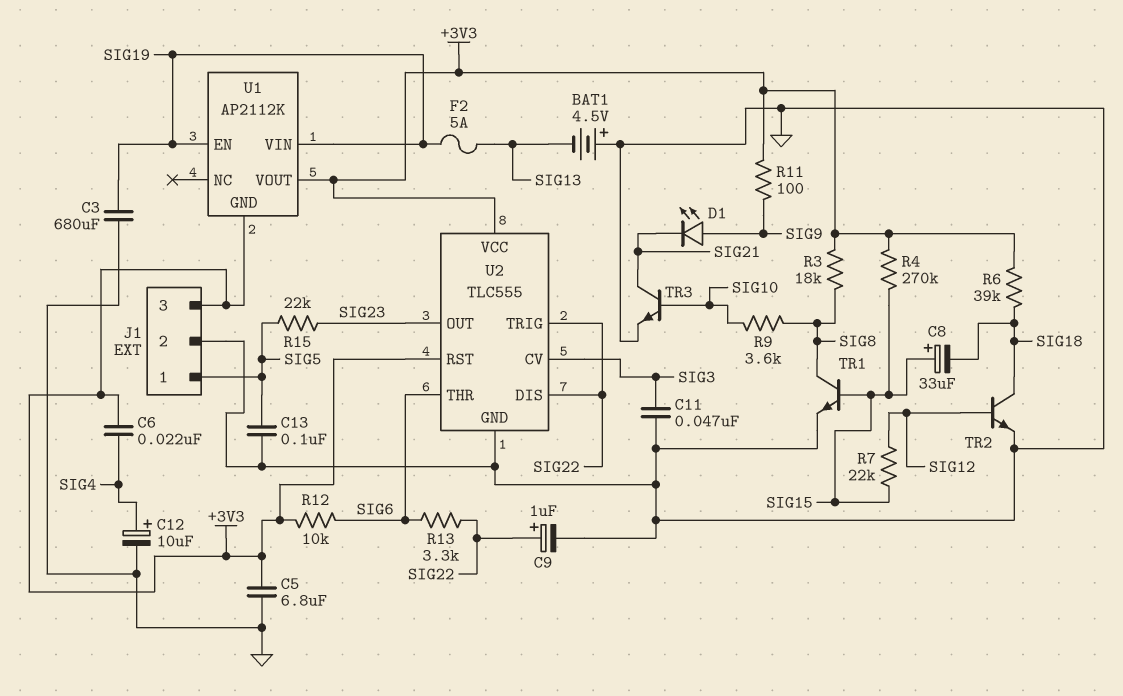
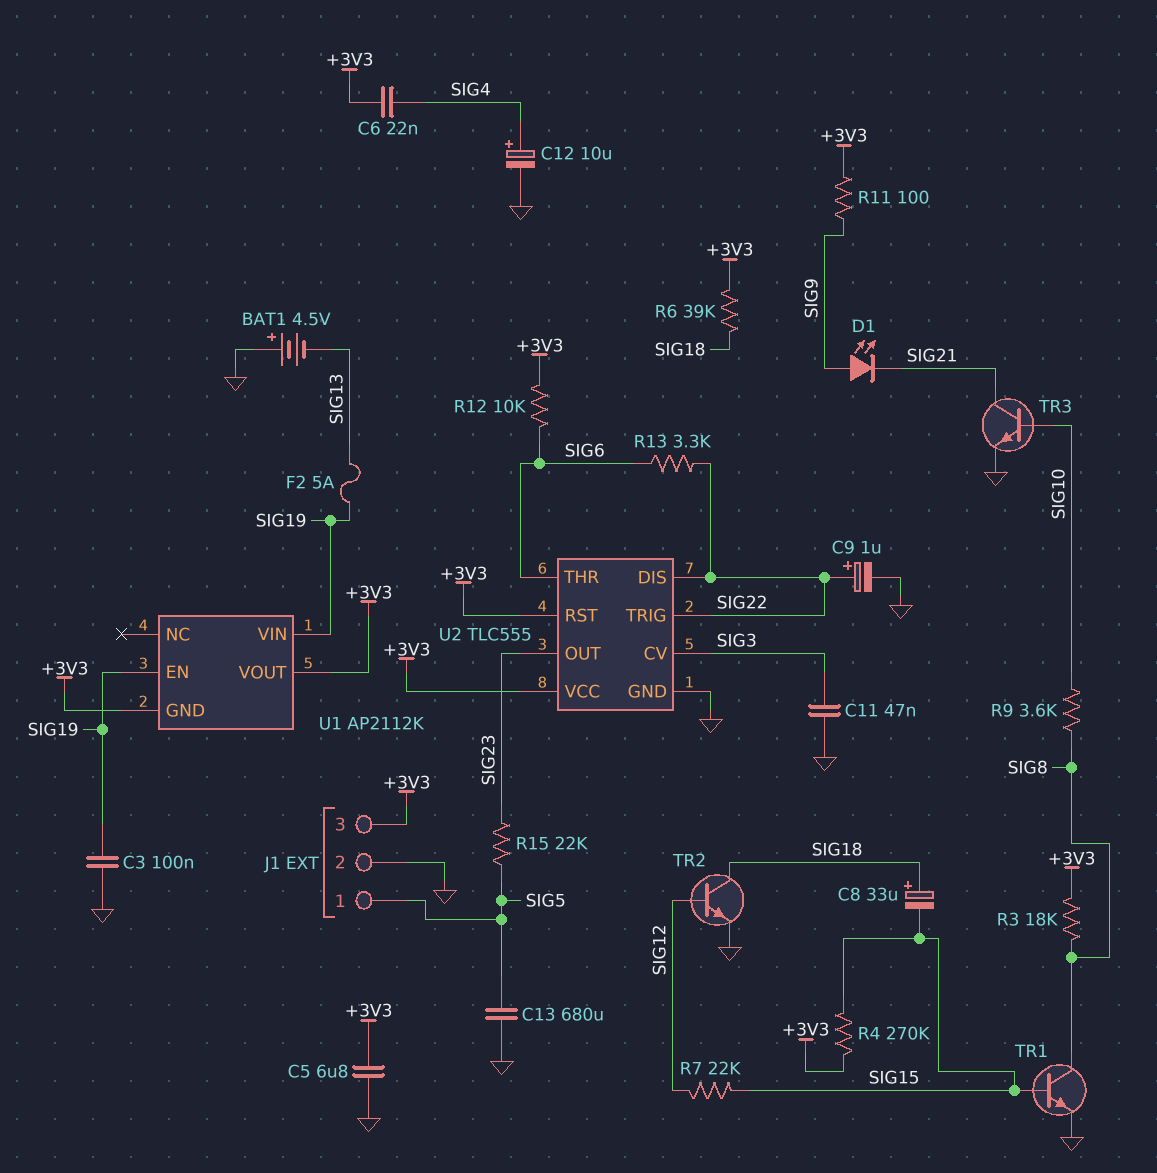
C3: 680uF (GND, SIG19) -> 100nF (GND, SIG19)
C8: 33uF (plus SIG15, minus SIG18) -> 33uF (plus SIG18, minus SIG15)
C13: 100nF (GND, SIG5) -> 680uF (GND, SIG5)

